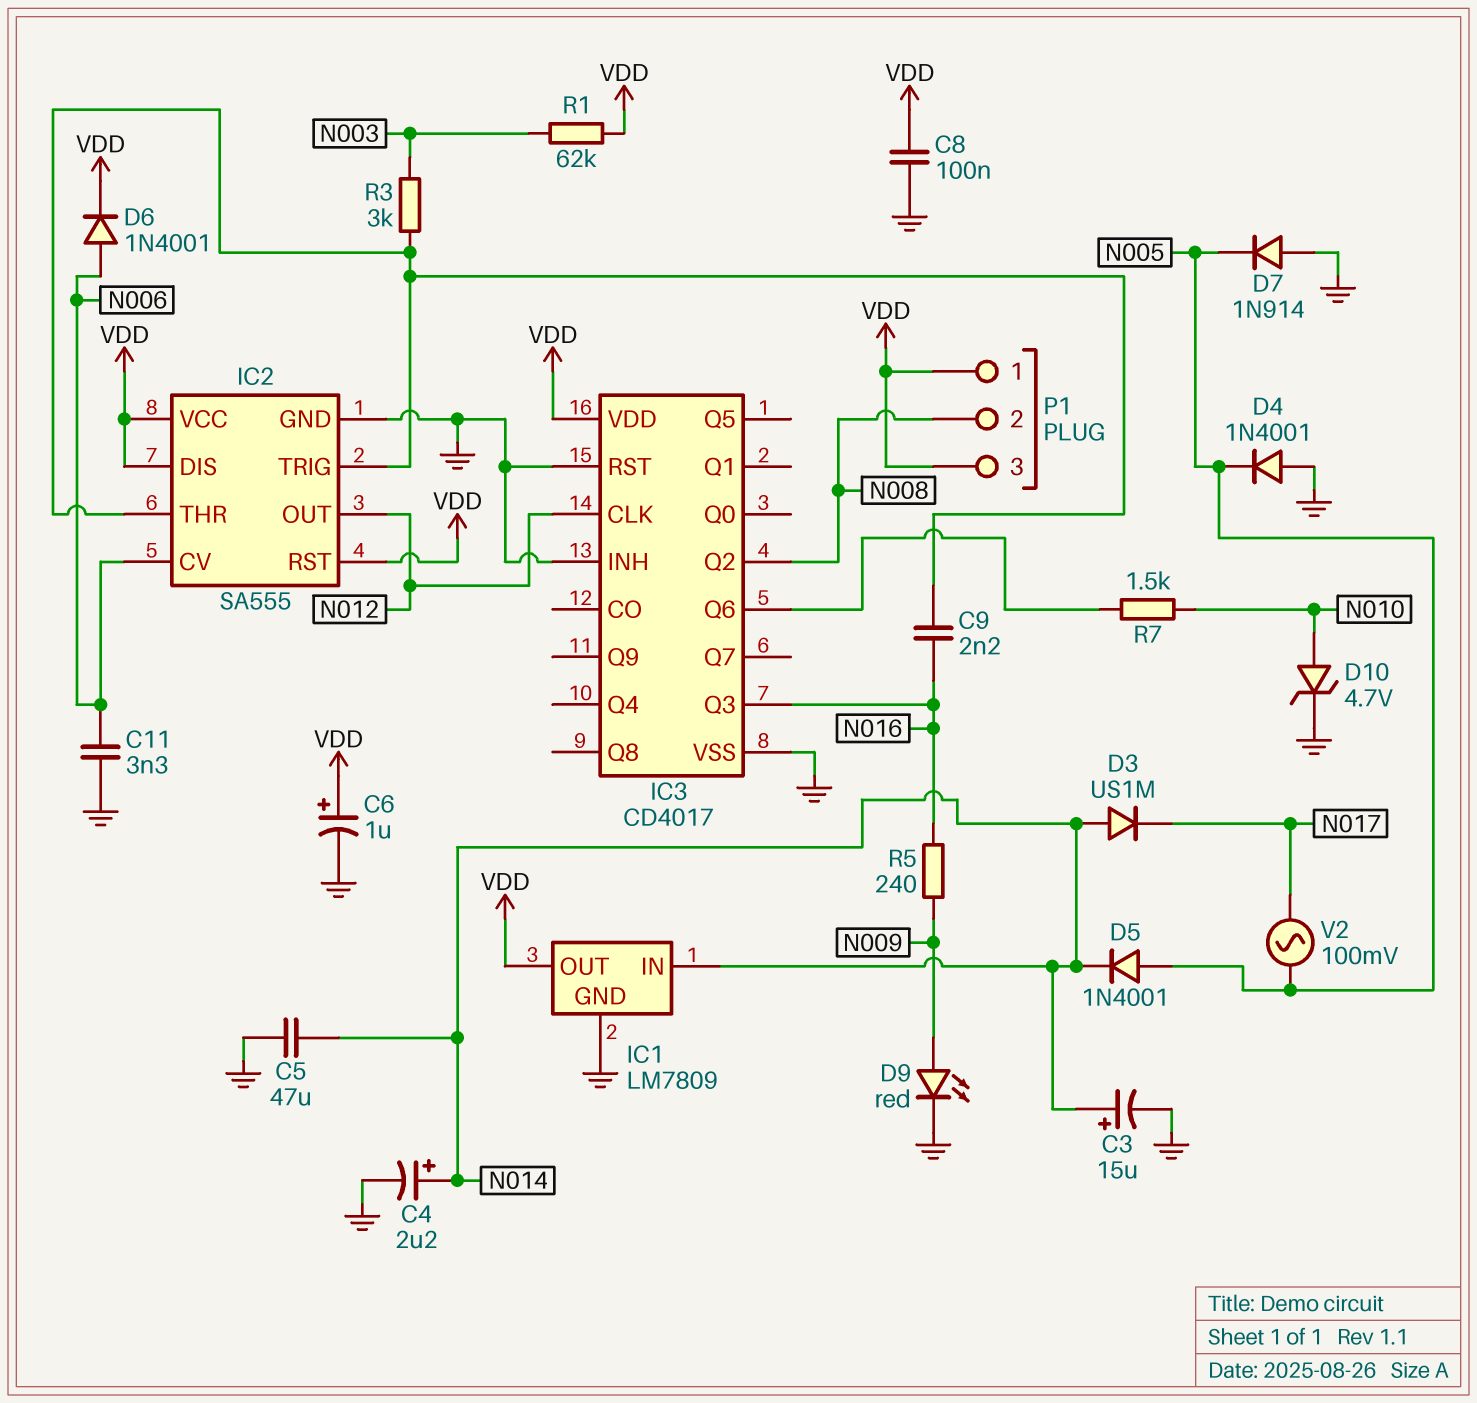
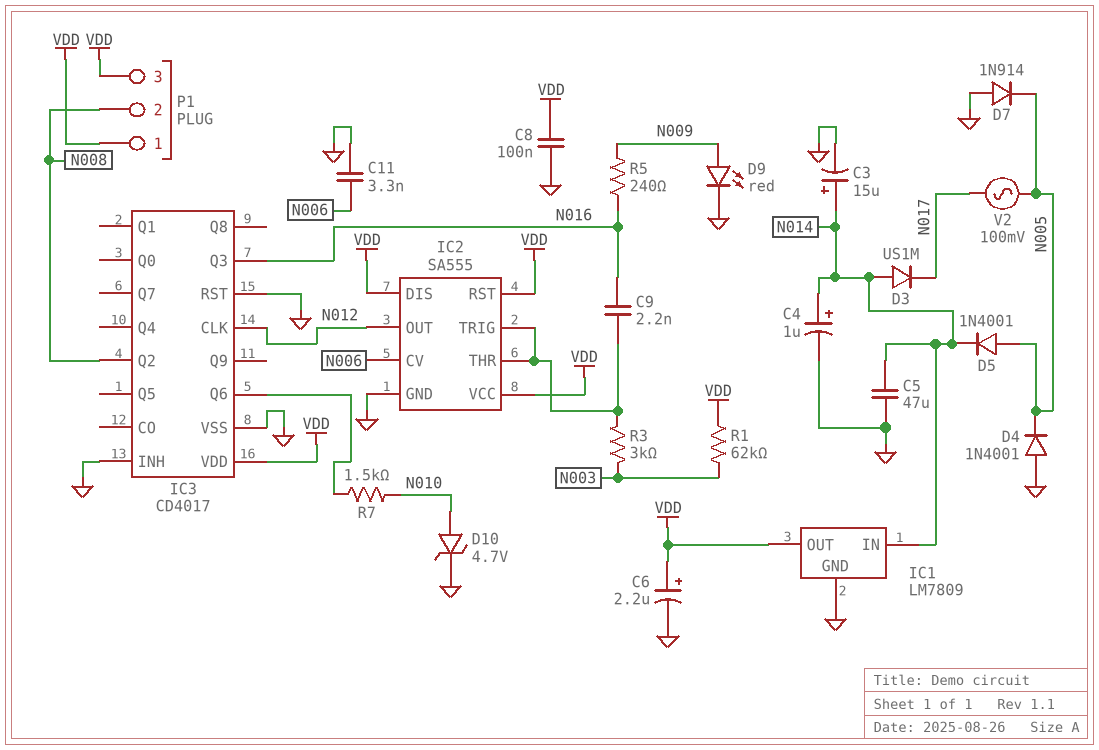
C4: 2.2uF (plus N014, minus GND) -> 1uF (plus N014, minus GND)
C6: 1uF (plus VDD, minus GND) -> 2.2uF (plus VDD, minus GND)
D6: diode 1N4001 (A N006, K VDD) -> none

